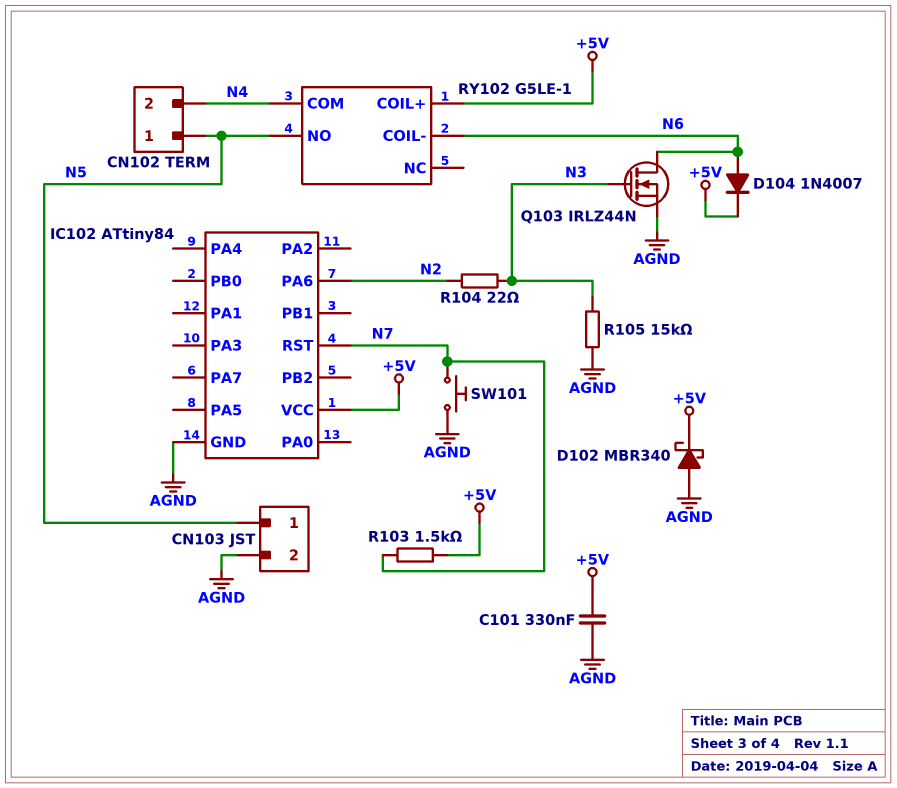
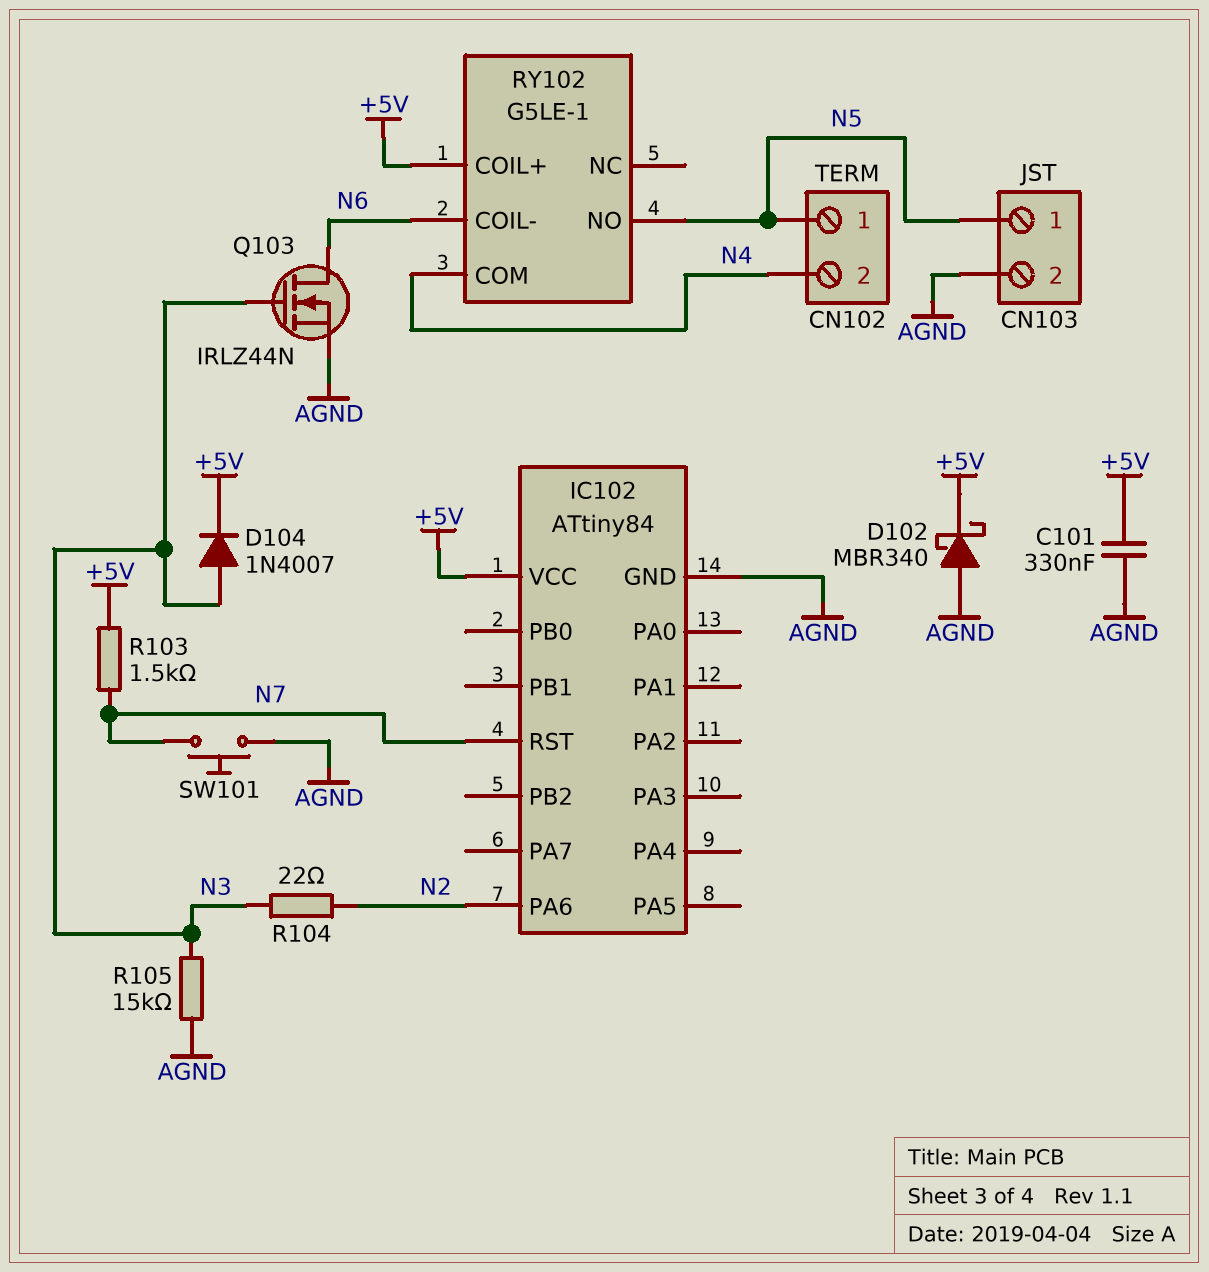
D104: diode 1N4007 (A N6, K +5V) -> diode 1N4007 (A N3, K +5V)

